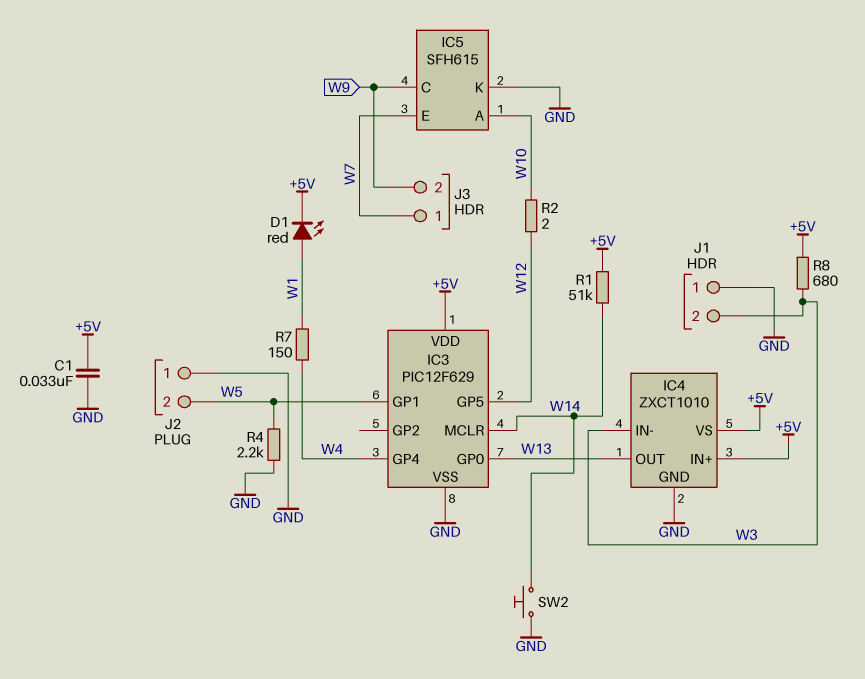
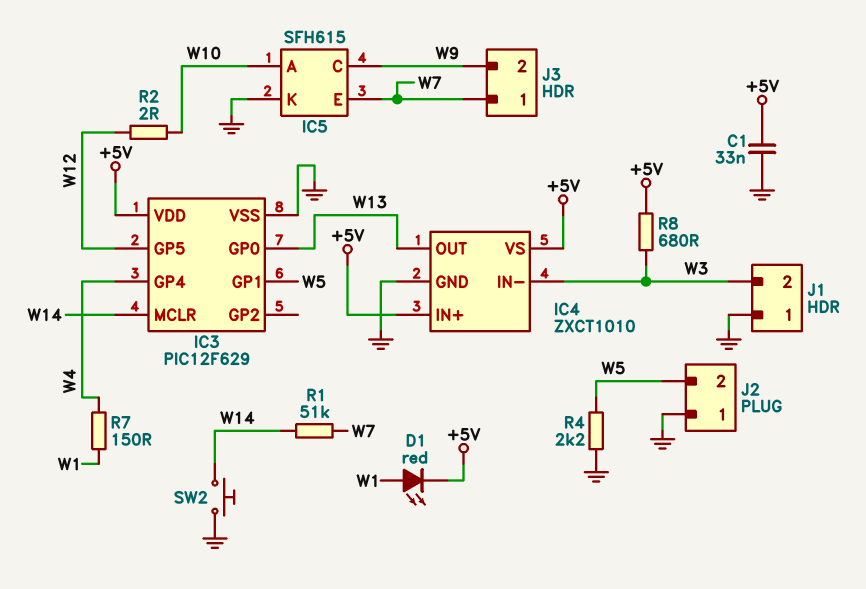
R1: 51k (+5V, W14) -> 51k (W7, W14)

